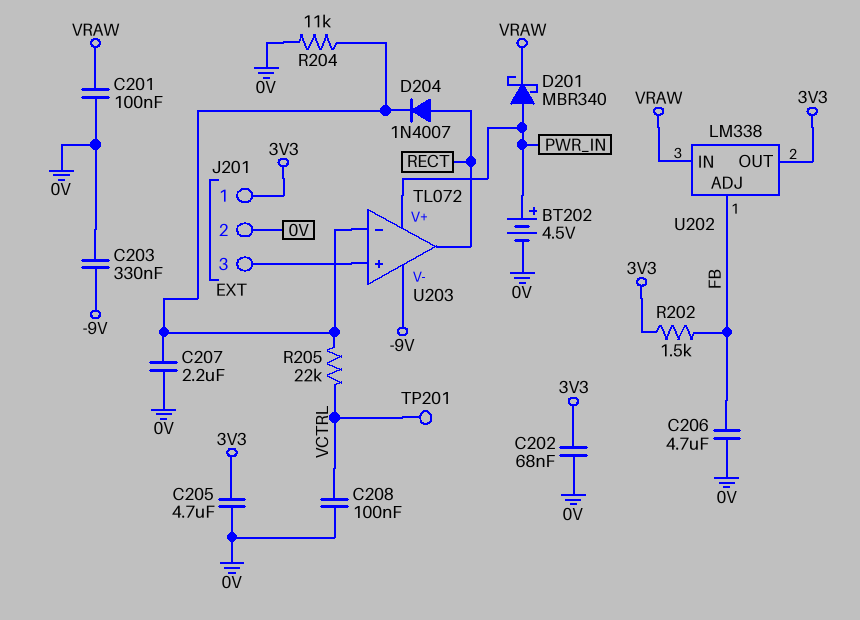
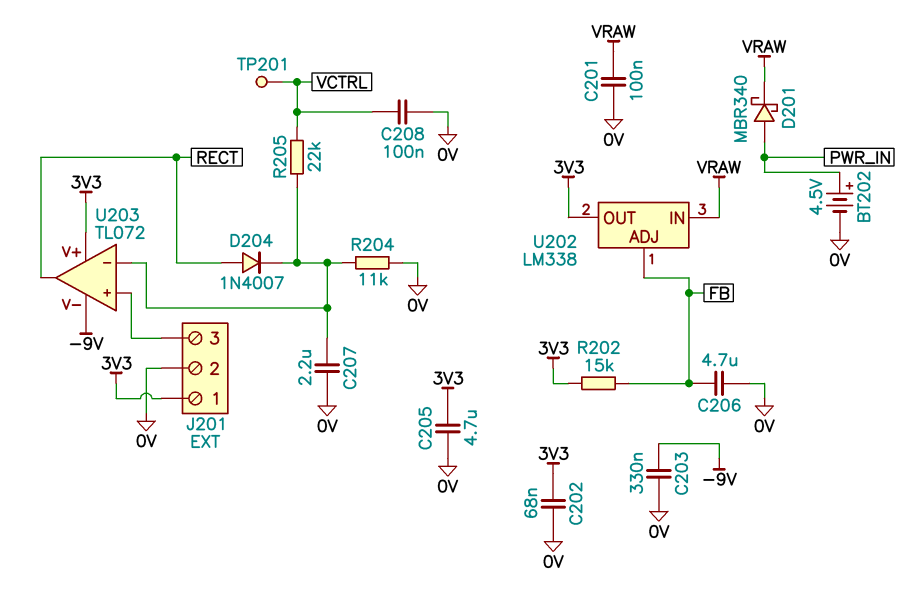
R202: 1.5k (3V3, FB) -> 15k (3V3, FB)
U203 pin V+: PWR_IN -> 3V3

